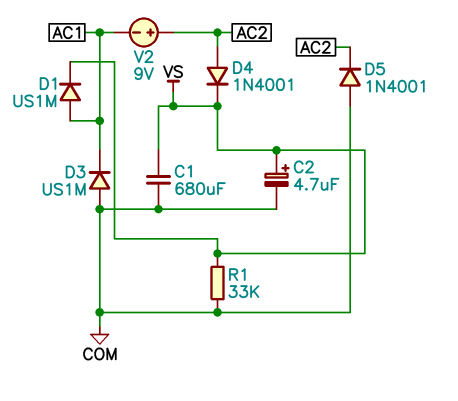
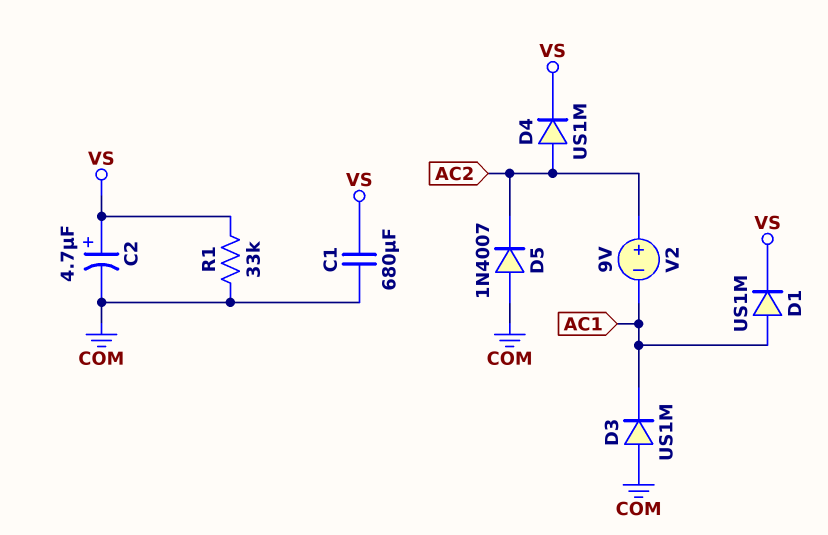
D4: diode 1N4001 (A AC2, K VS) -> diode US1M (A AC2, K VS)
D5: diode 1N4001 (A COM, K AC2) -> diode 1N4007 (A COM, K AC2)

